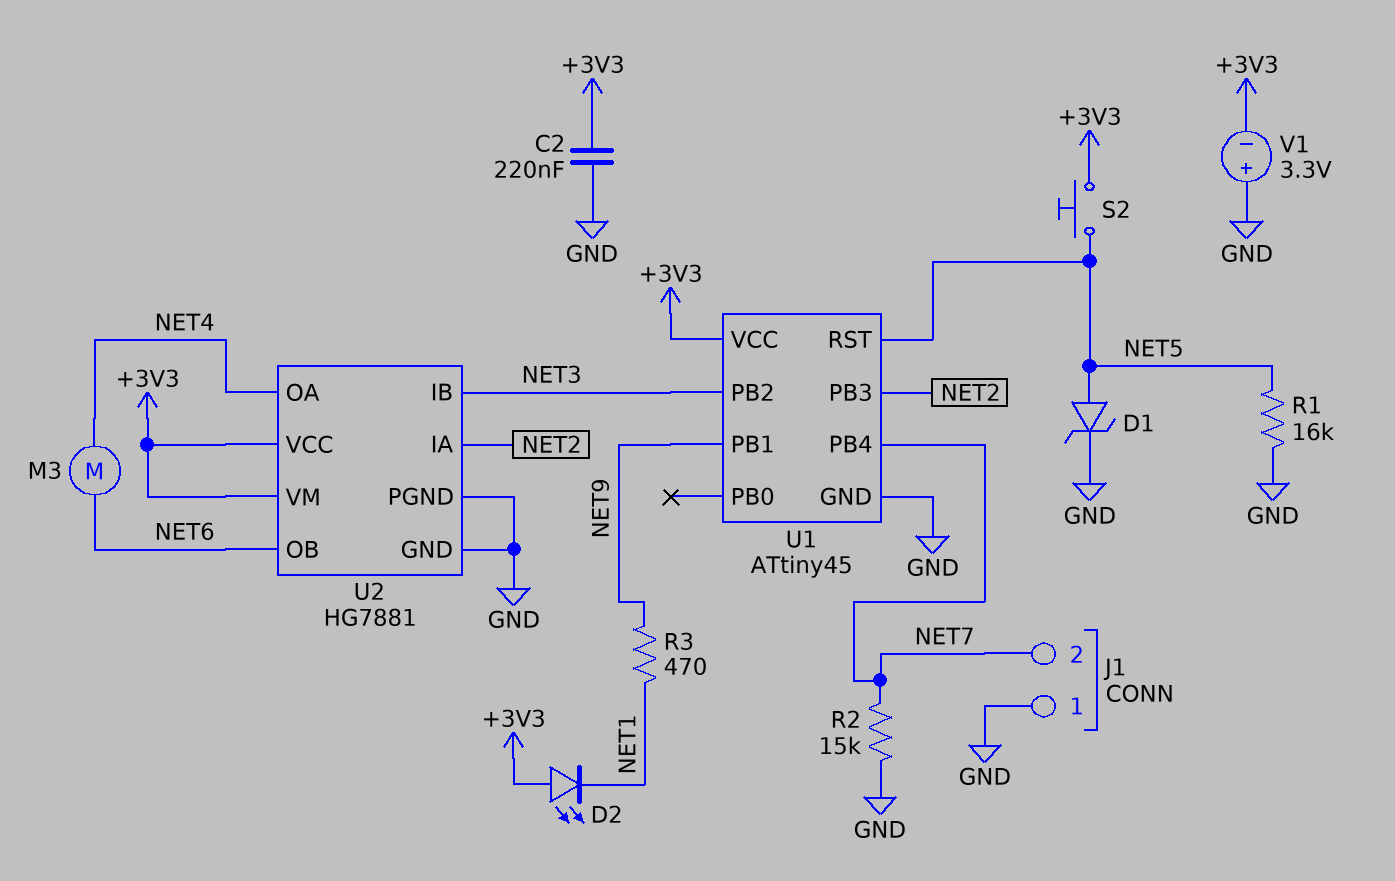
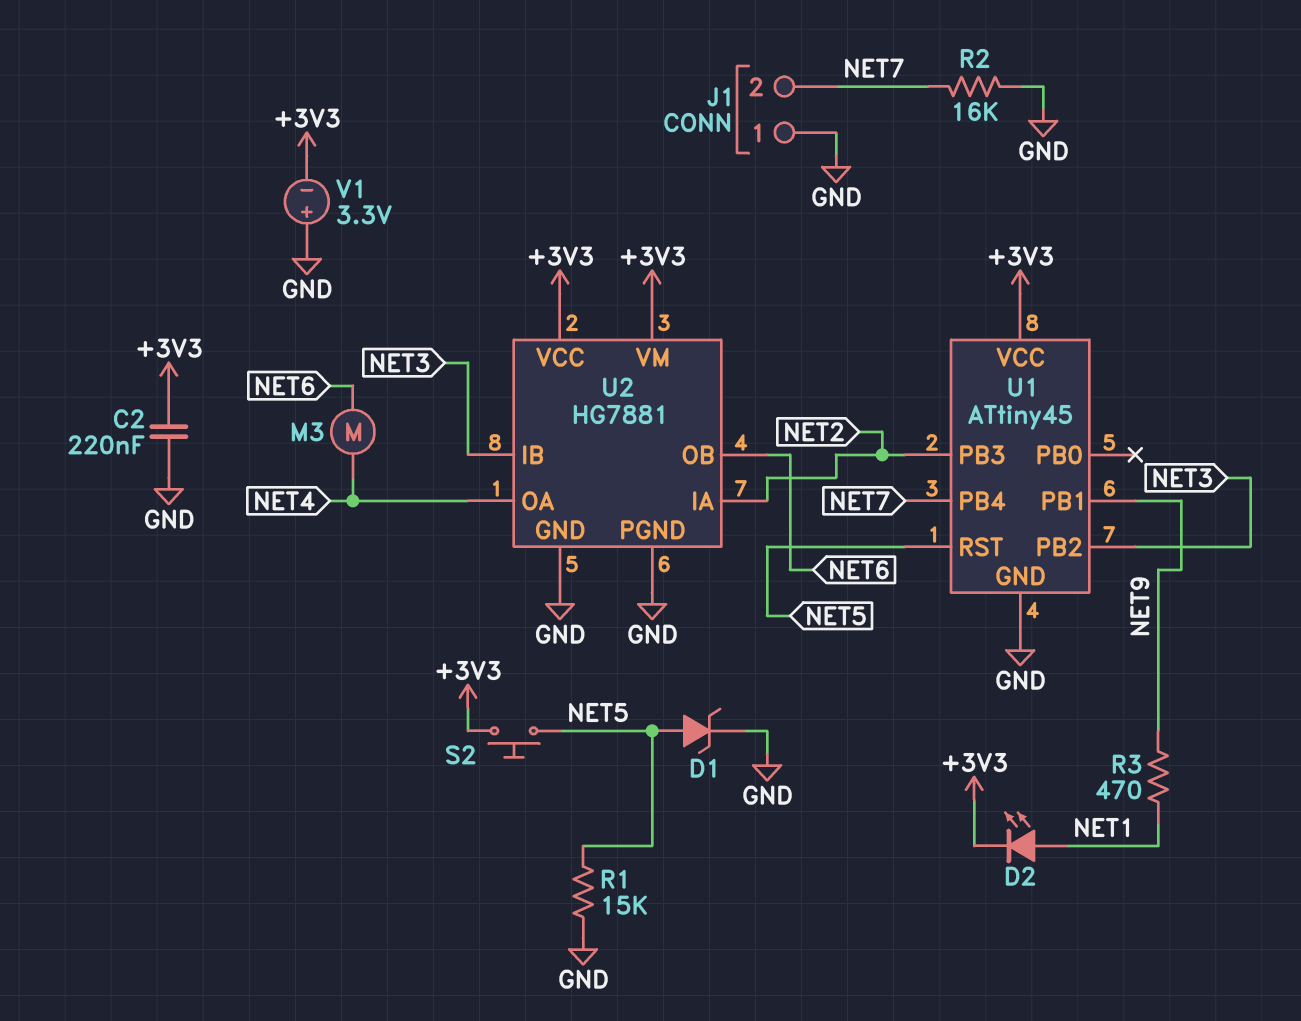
D2: LED (A +3V3, K NET1) -> LED (A NET1, K +3V3)
R1: 16k (GND, NET5) -> 15k (GND, NET5)
R2: 15k (GND, NET7) -> 16k (GND, NET7)

